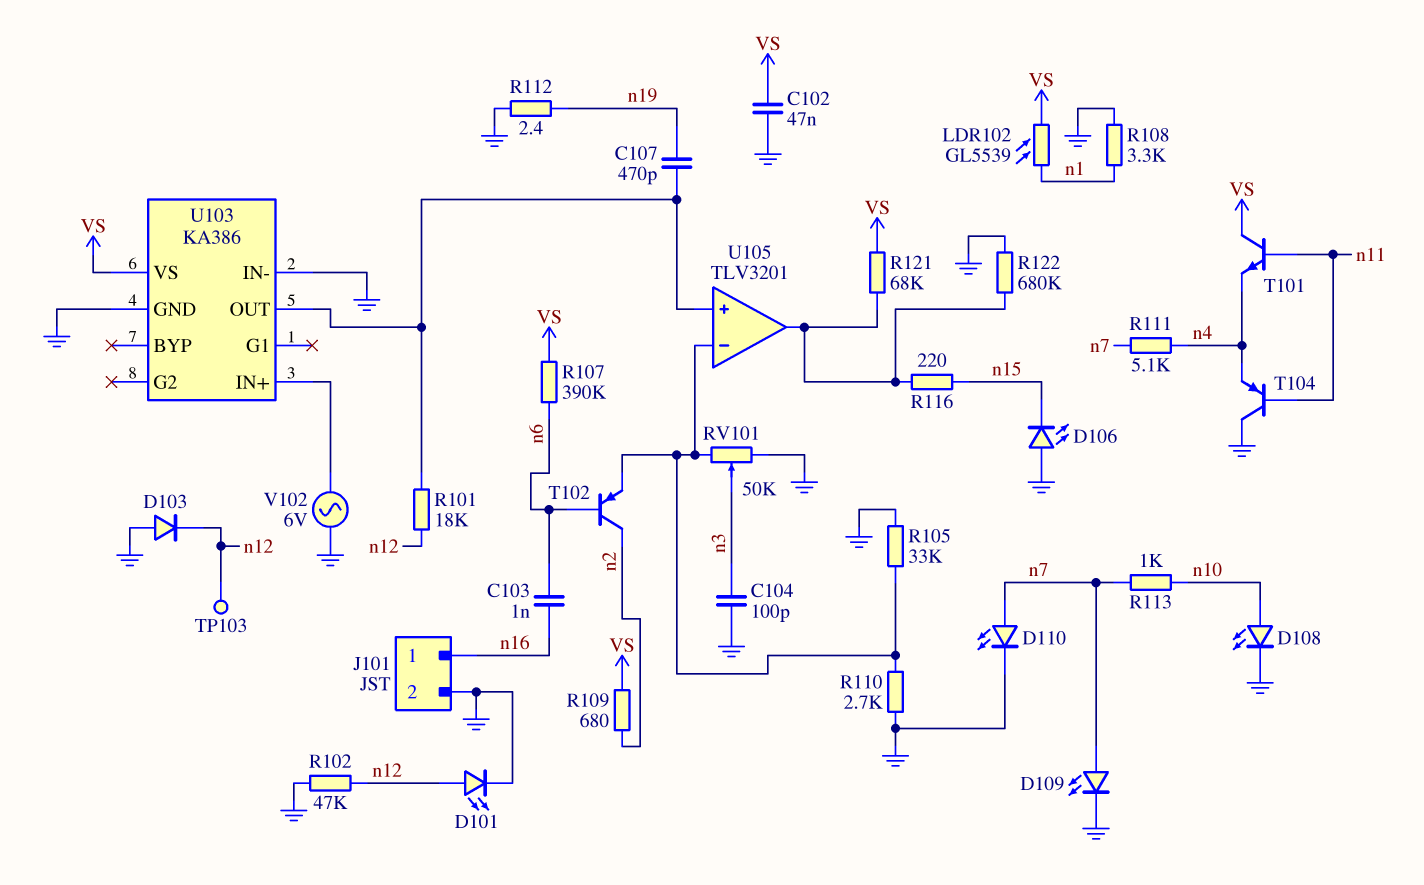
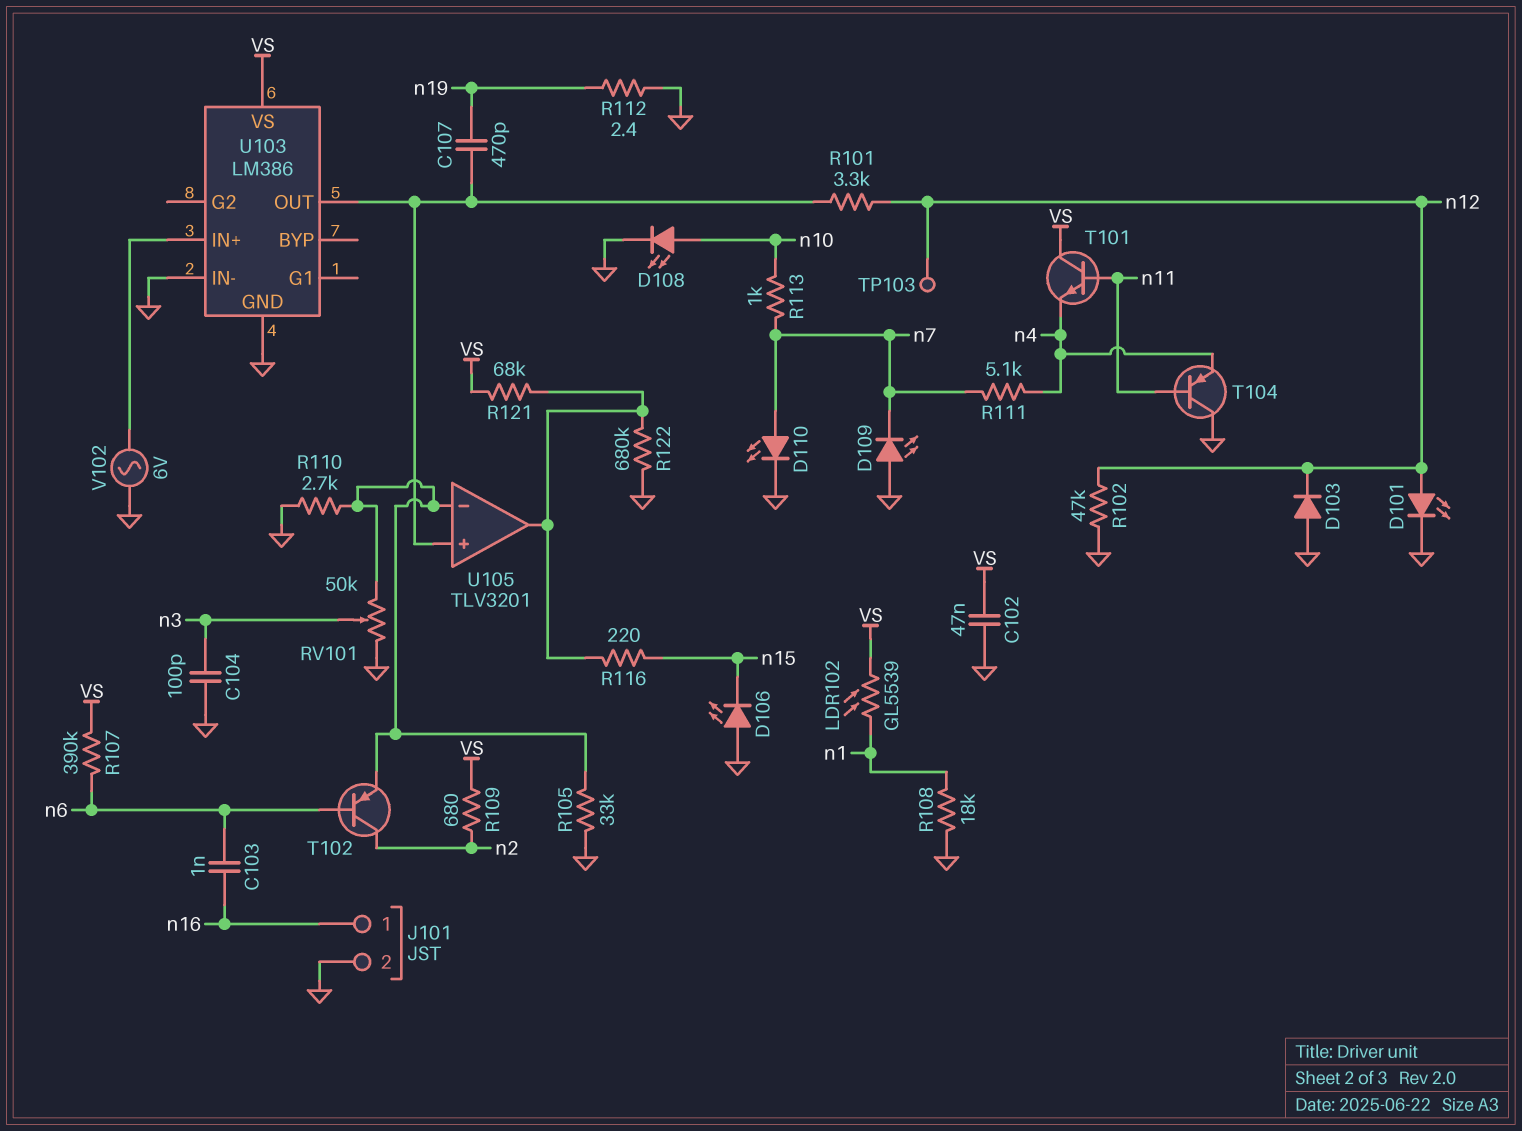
D109: LED (A n7, K GND) -> LED (A GND, K n7)
R101: 18k (U103/OUT, n12) -> 3.3k (U103/OUT, n12)
R108: 3.3k (GND, n1) -> 18k (GND, n1)
U103: KA386 -> LM386

